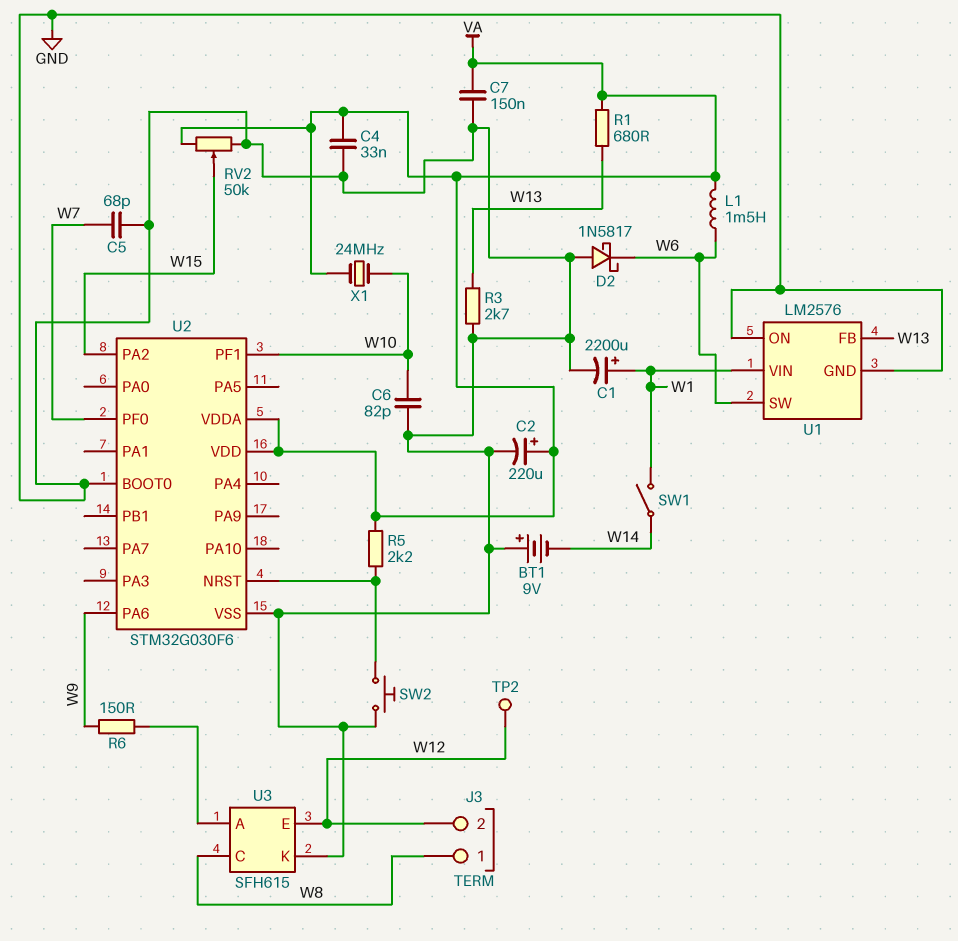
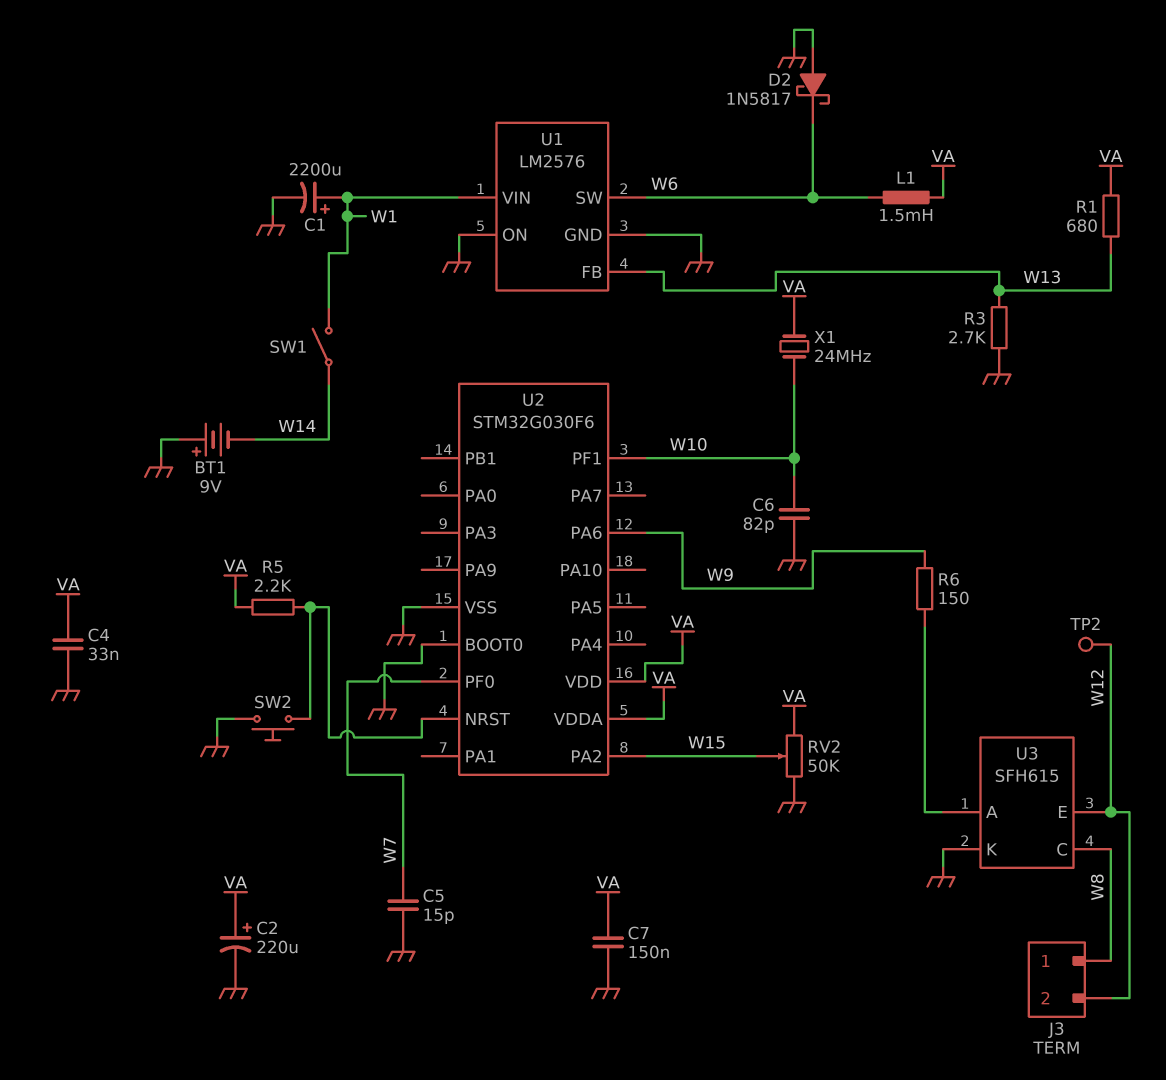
C5: 68pF (GND, W7) -> 15pF (GND, W7)

